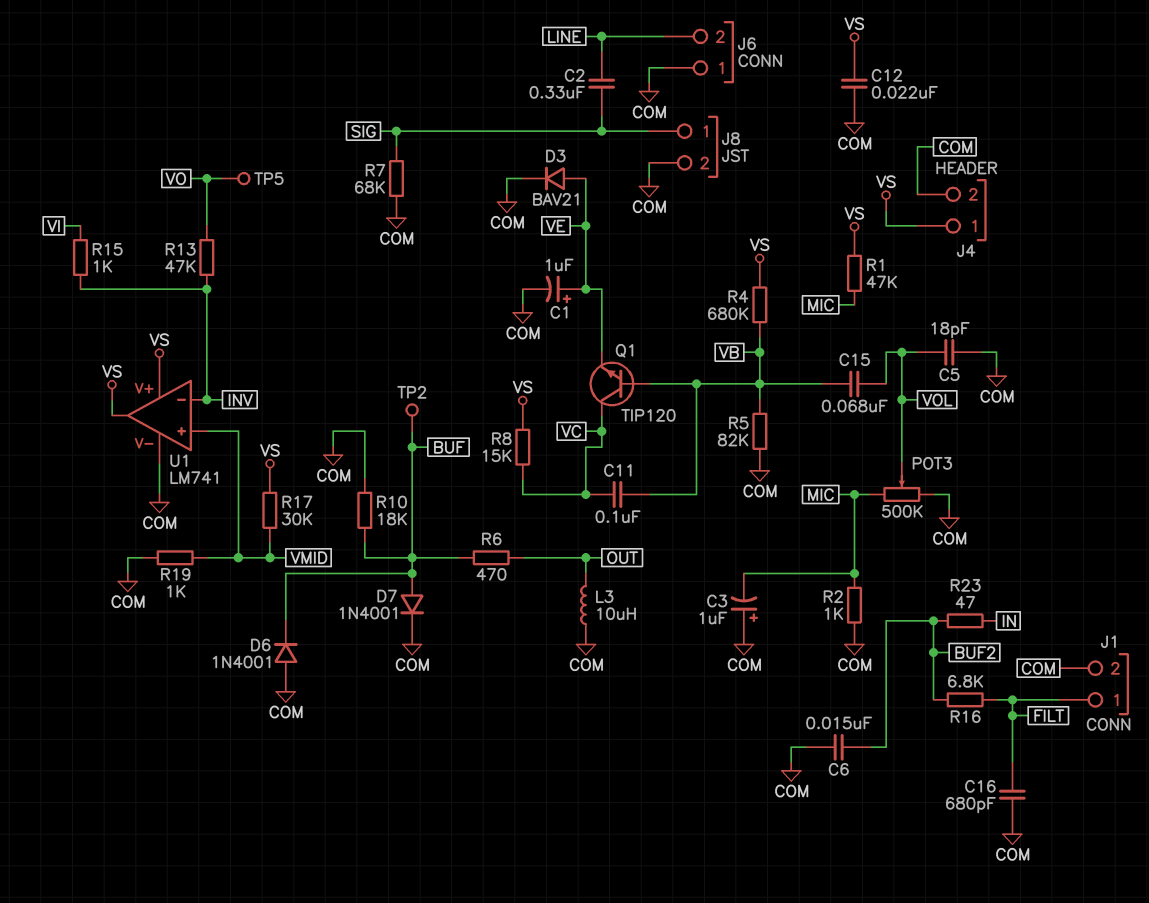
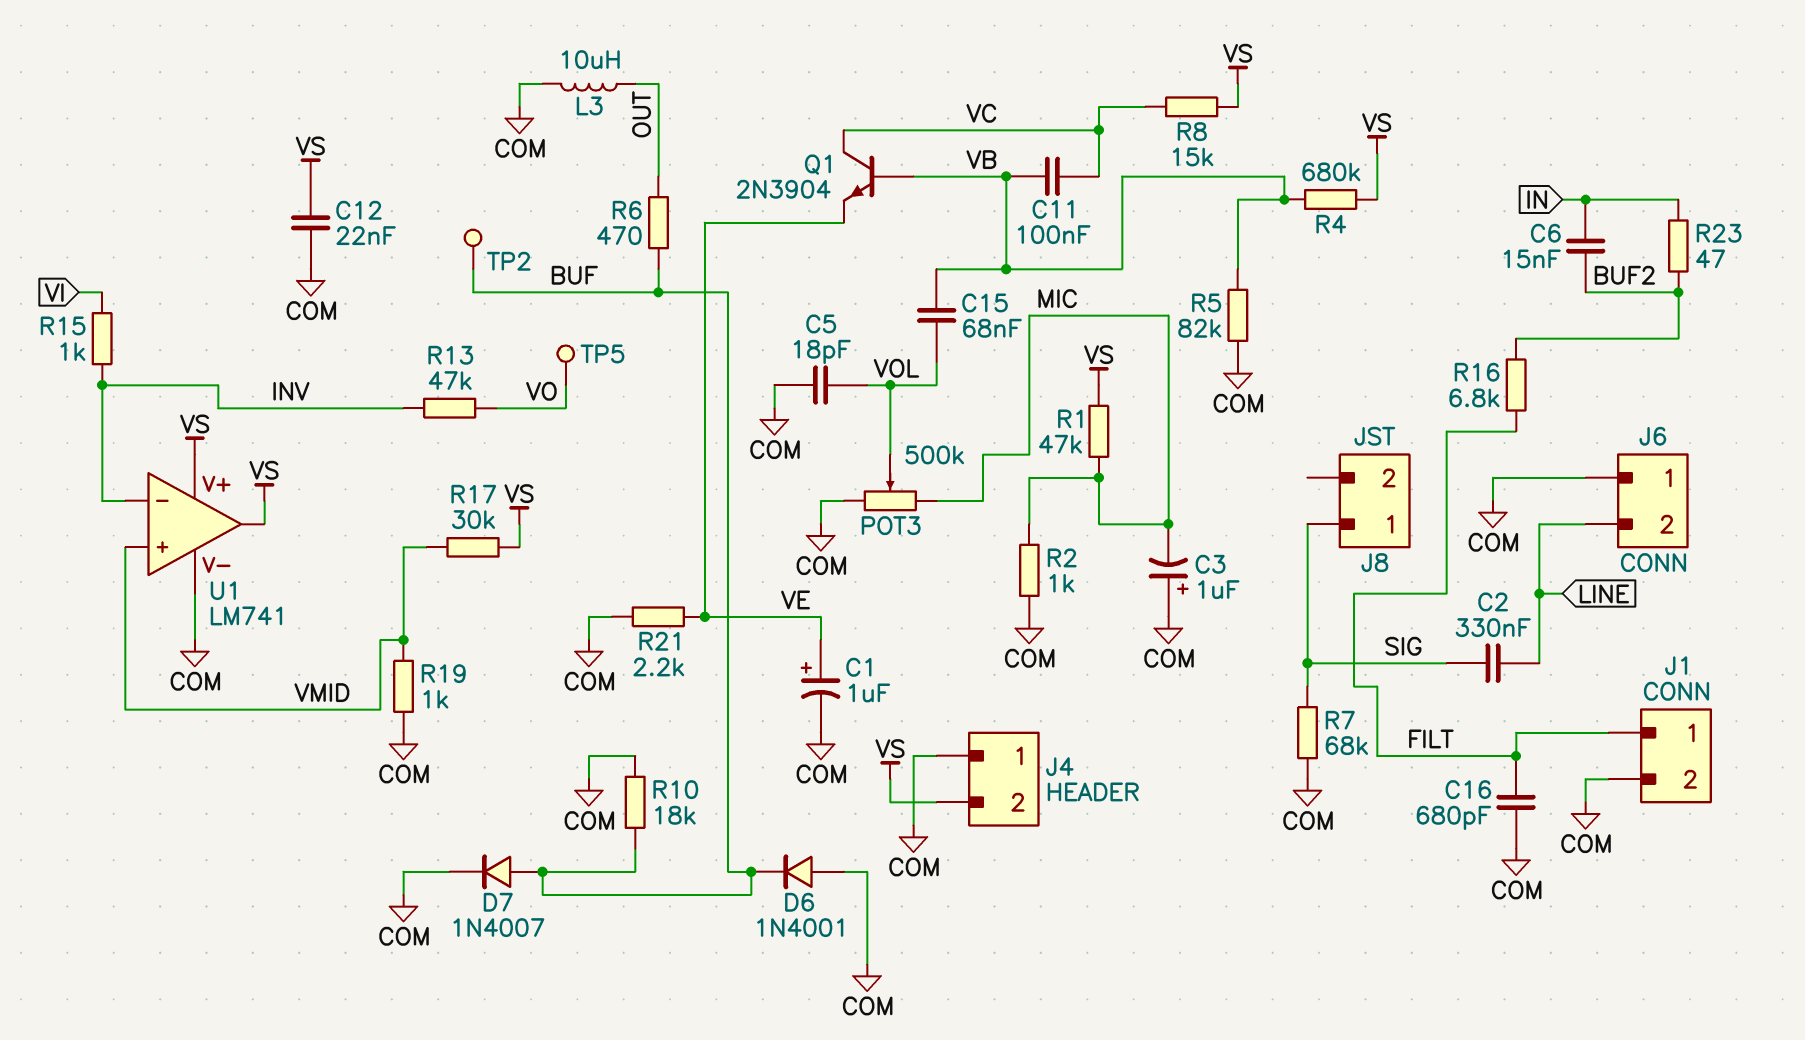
C6: 15nF (BUF2, COM) -> 15nF (BUF2, IN)
D3: diode BAV21 (A VE, K COM) -> none
D7: diode 1N4001 (A BUF, K COM) -> diode 1N4007 (A BUF, K COM)
J4 pin 1: VS -> COM
J4 pin 2: COM -> VS
J8 pin 2: COM -> none
Q1: NPN TIP120 (B VB, C VC, E VE) -> NPN 2N3904 (B VB, C VC, E VE)
R21: none -> 2.2k (COM, VE)

